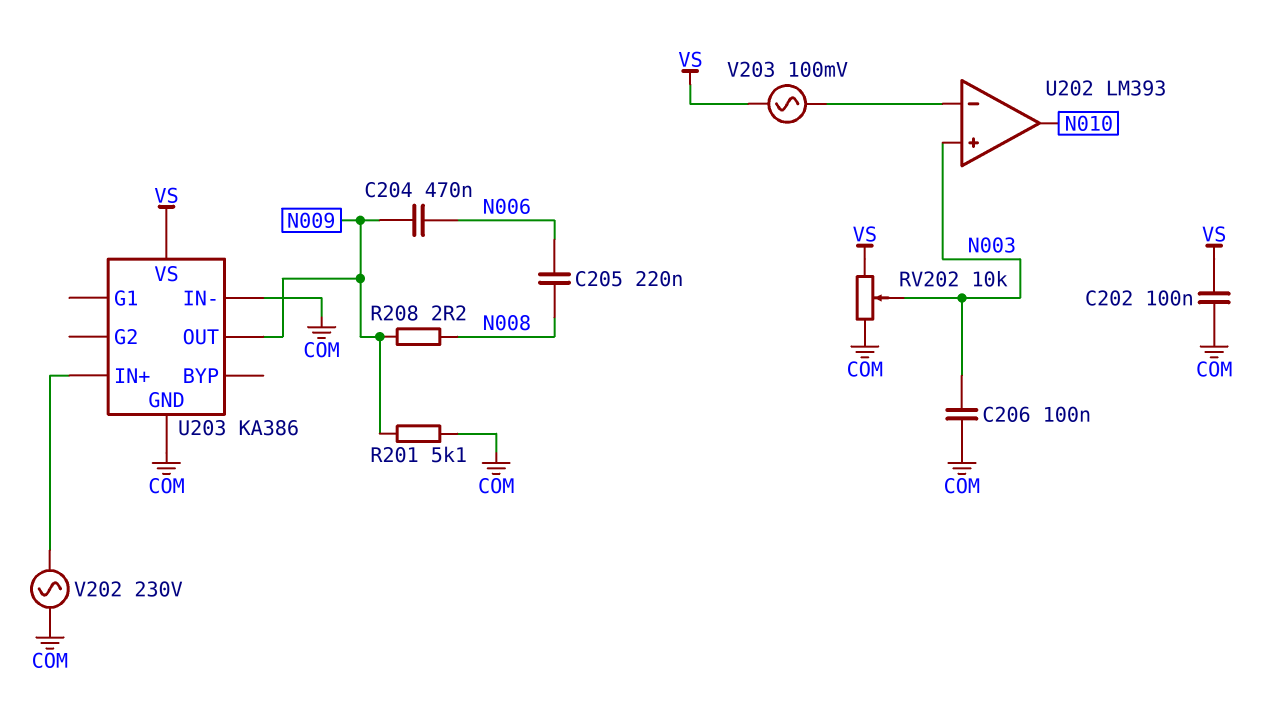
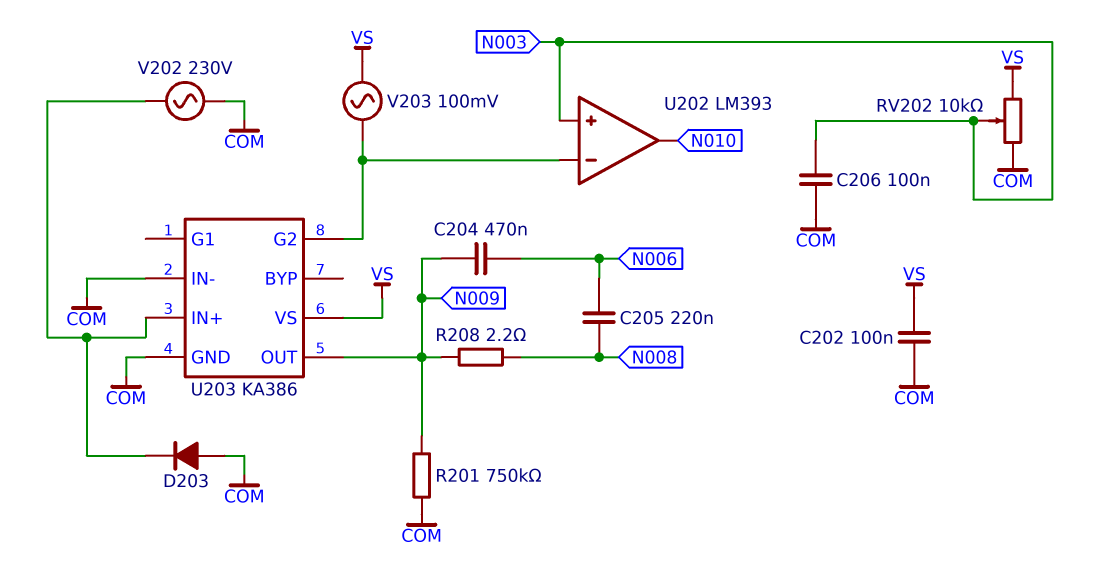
D203: none -> diode (A COM, K U203/IN+)
R201: 5.1k (COM, N009) -> 750k (COM, N009)
U203 pin G2: none -> U202/in-

